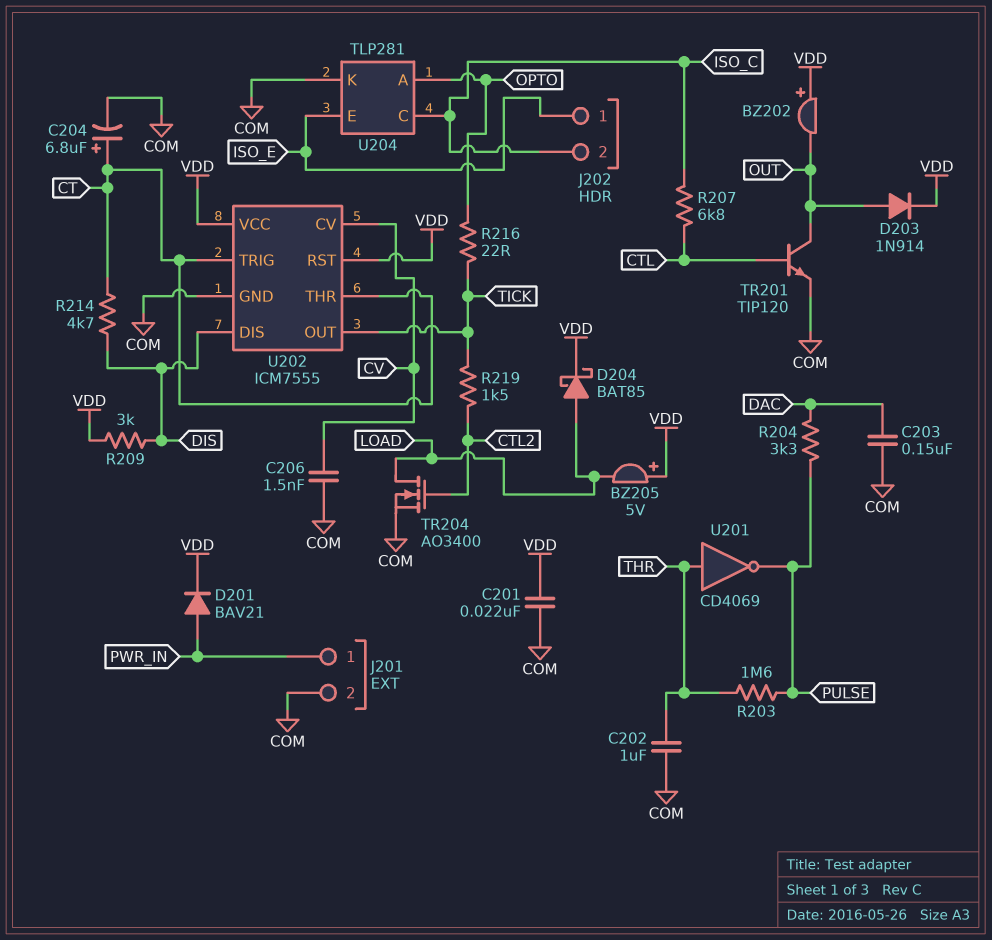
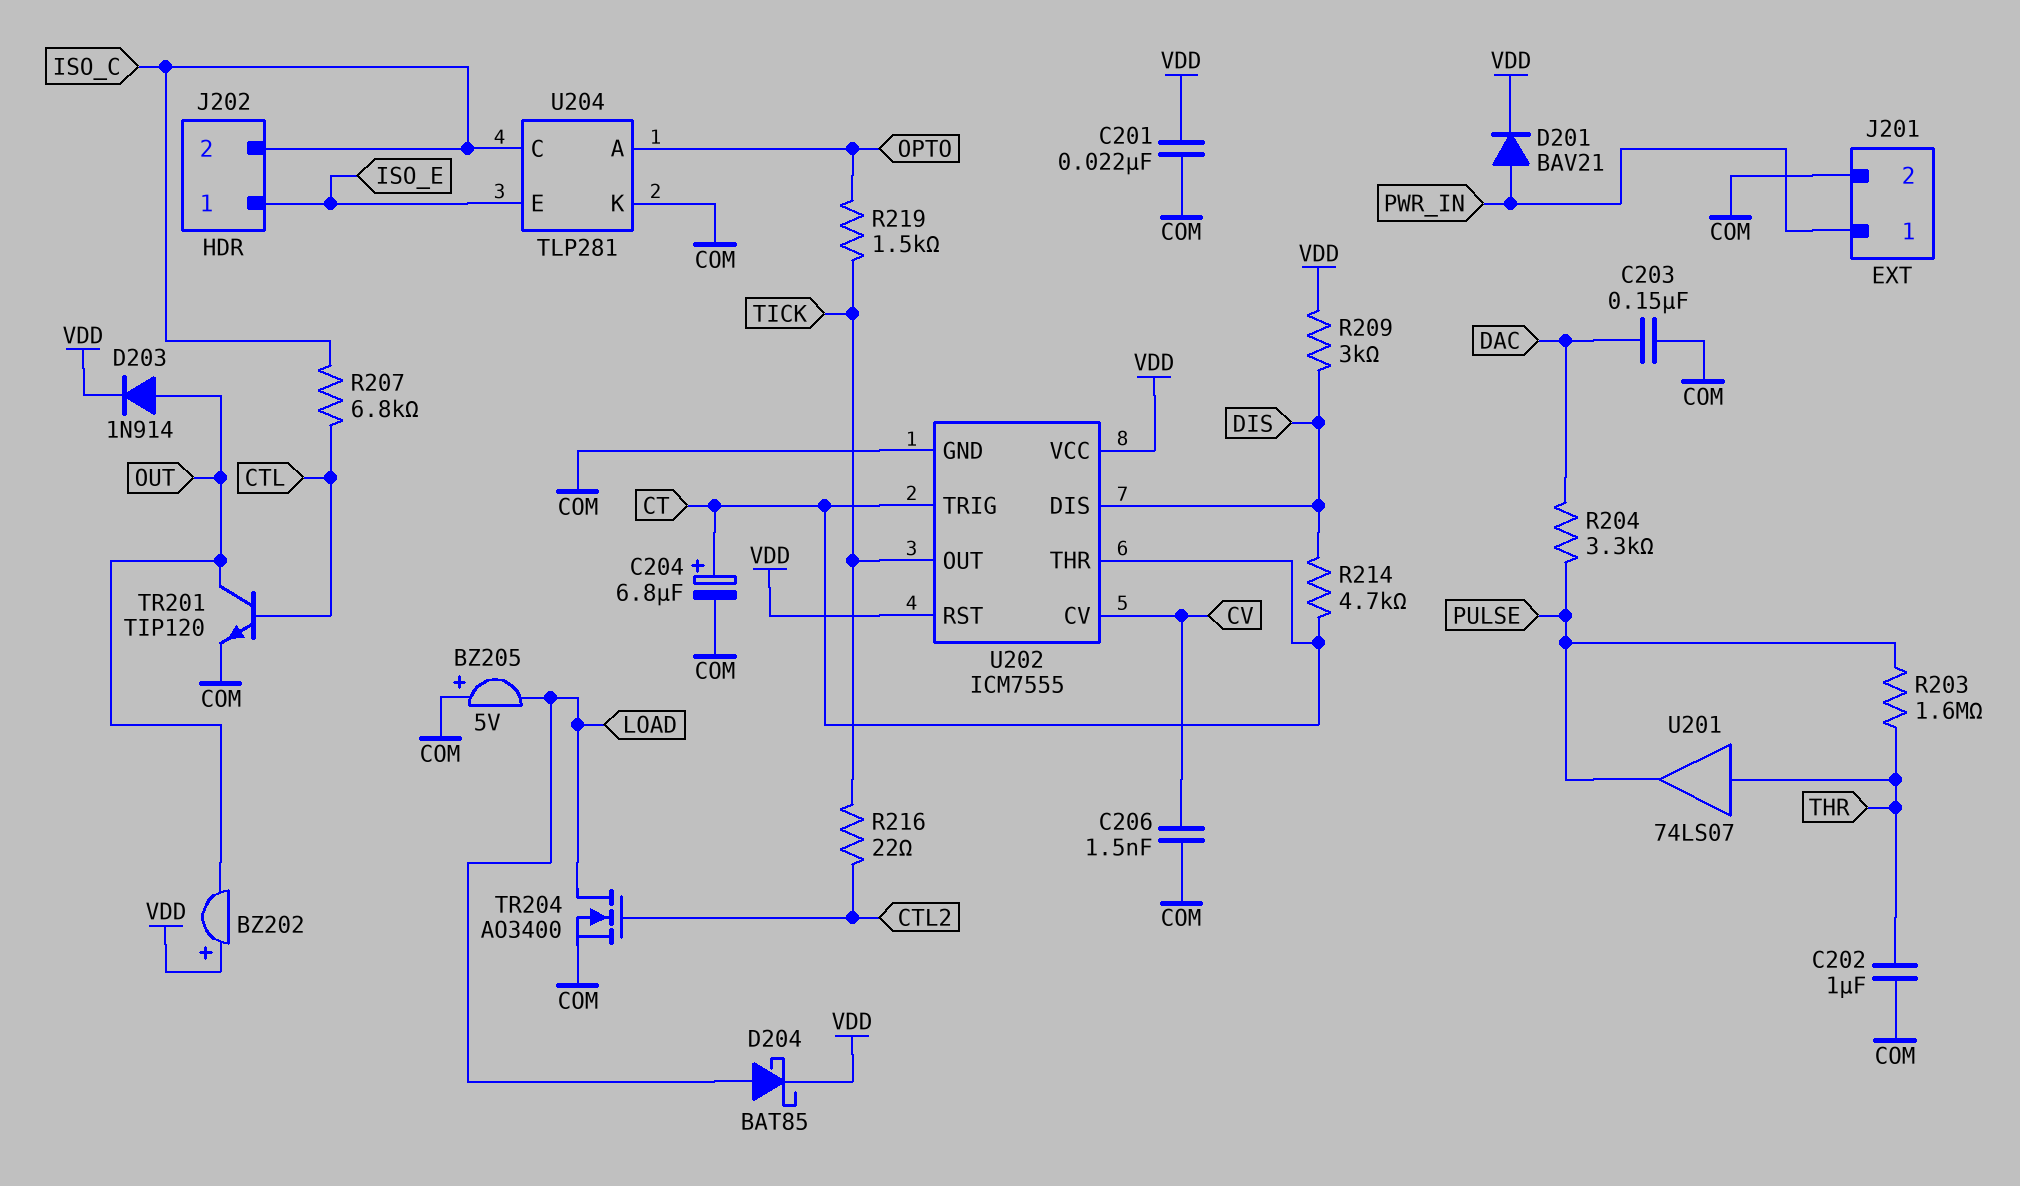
BZ205: buzzer 5V (plus VDD, minus LOAD) -> buzzer 5V (plus COM, minus LOAD)
R216: 22 (OPTO, TICK) -> 22 (CTL2, TICK)
R219: 1.5k (CTL2, TICK) -> 1.5k (OPTO, TICK)
U201: NOT CD4069 (in THR, out PULSE) -> buffer 74LS07 (in THR, out PULSE)

